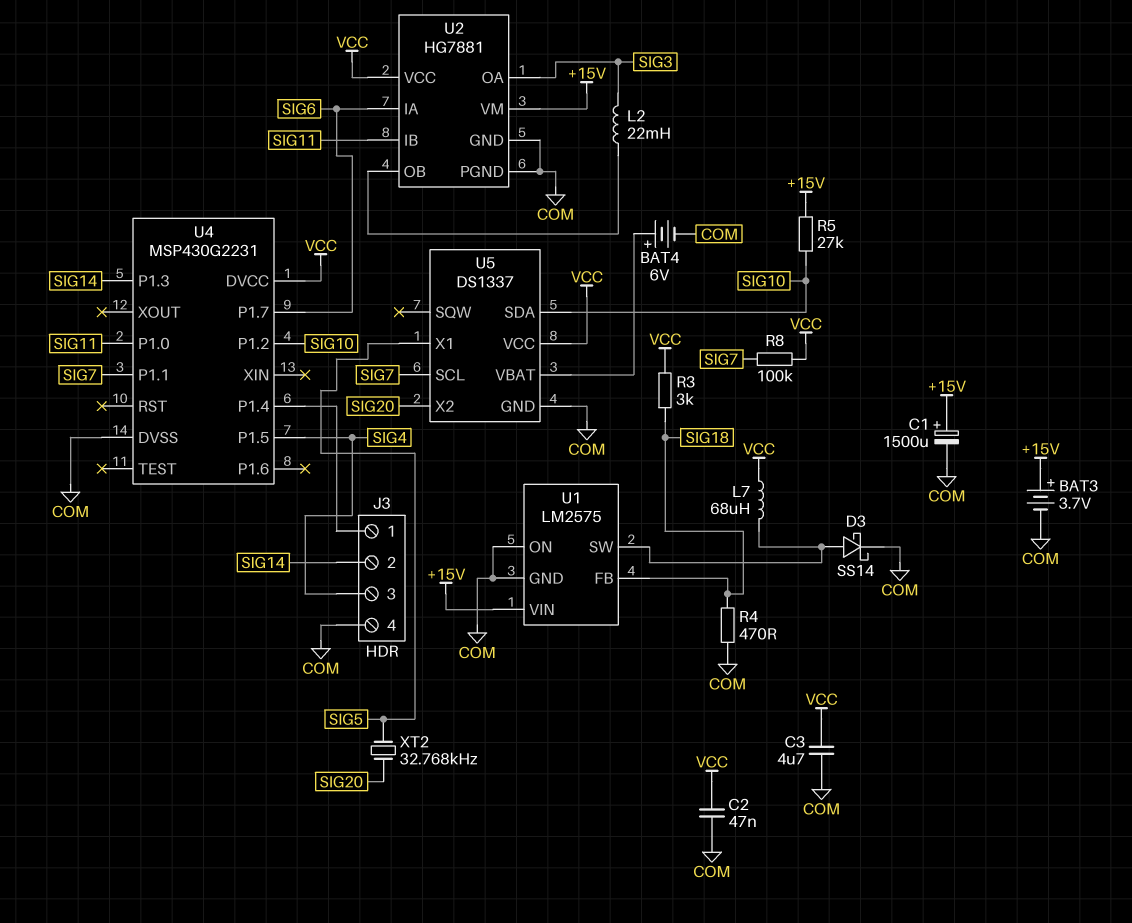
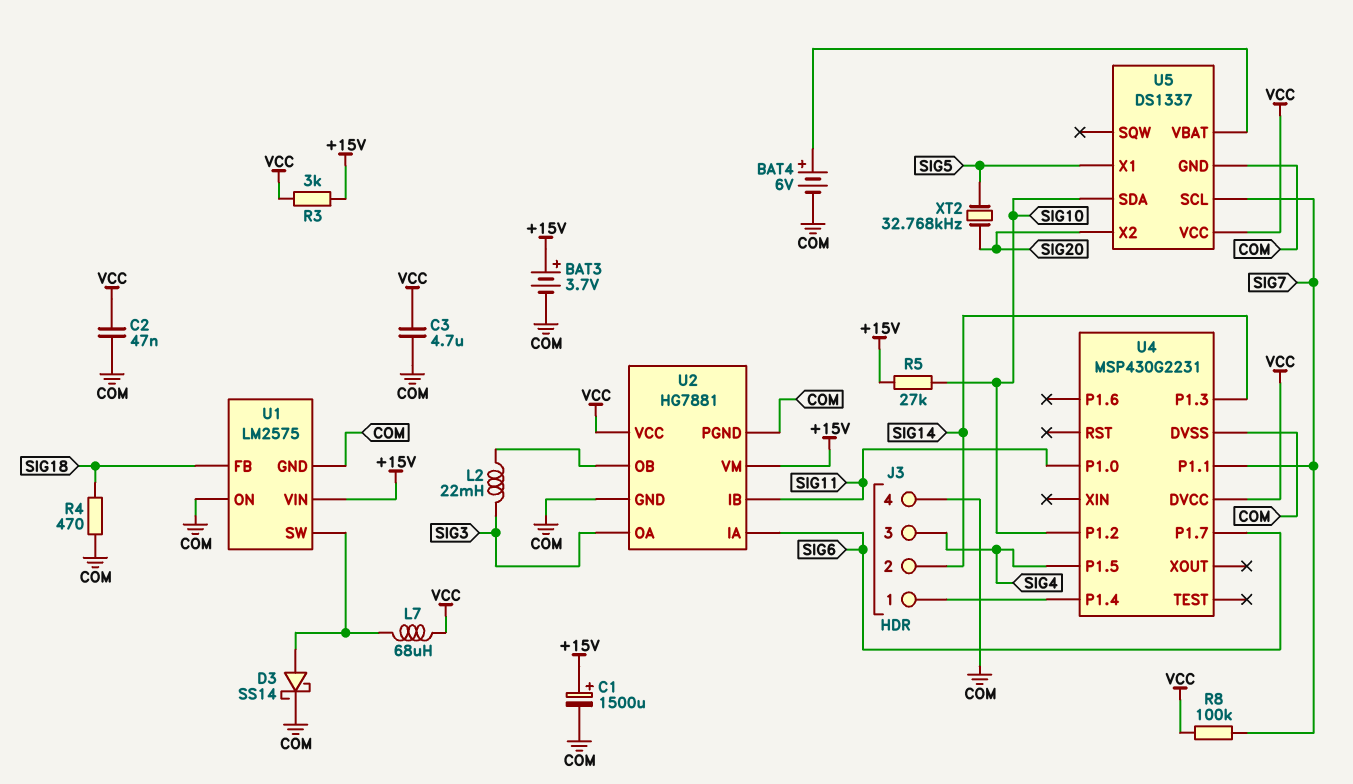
R3: 3k (SIG18, VCC) -> 3k (+15V, VCC)

